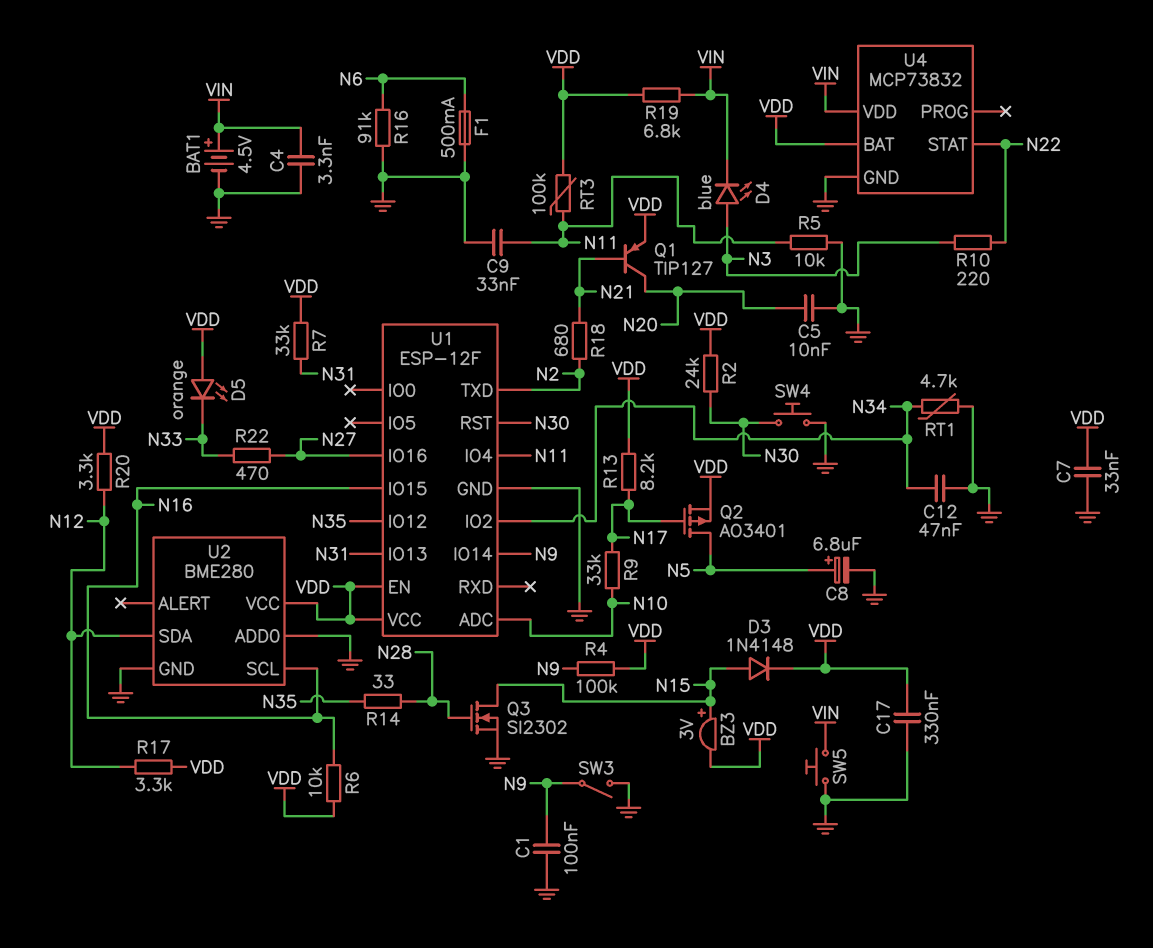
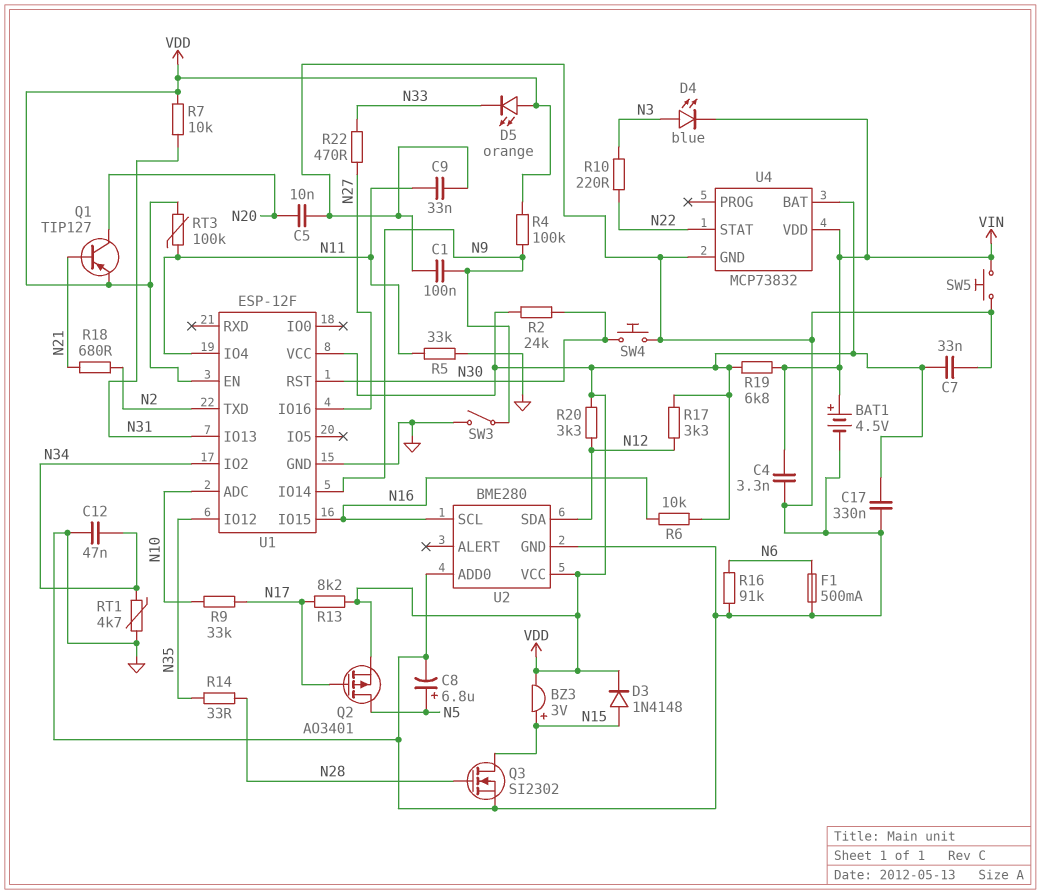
R5: 10k (GND, N11) -> 33k (GND, N11)
R7: 33k (N31, VDD) -> 10k (N31, VDD)

